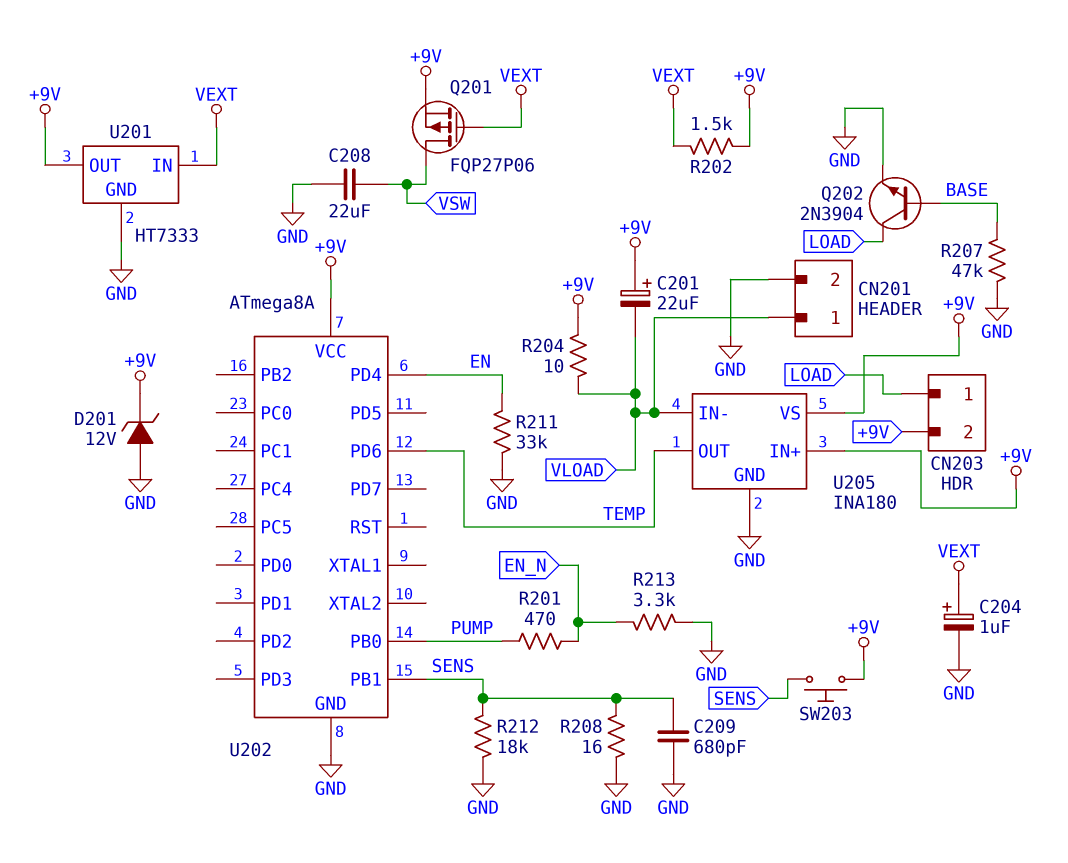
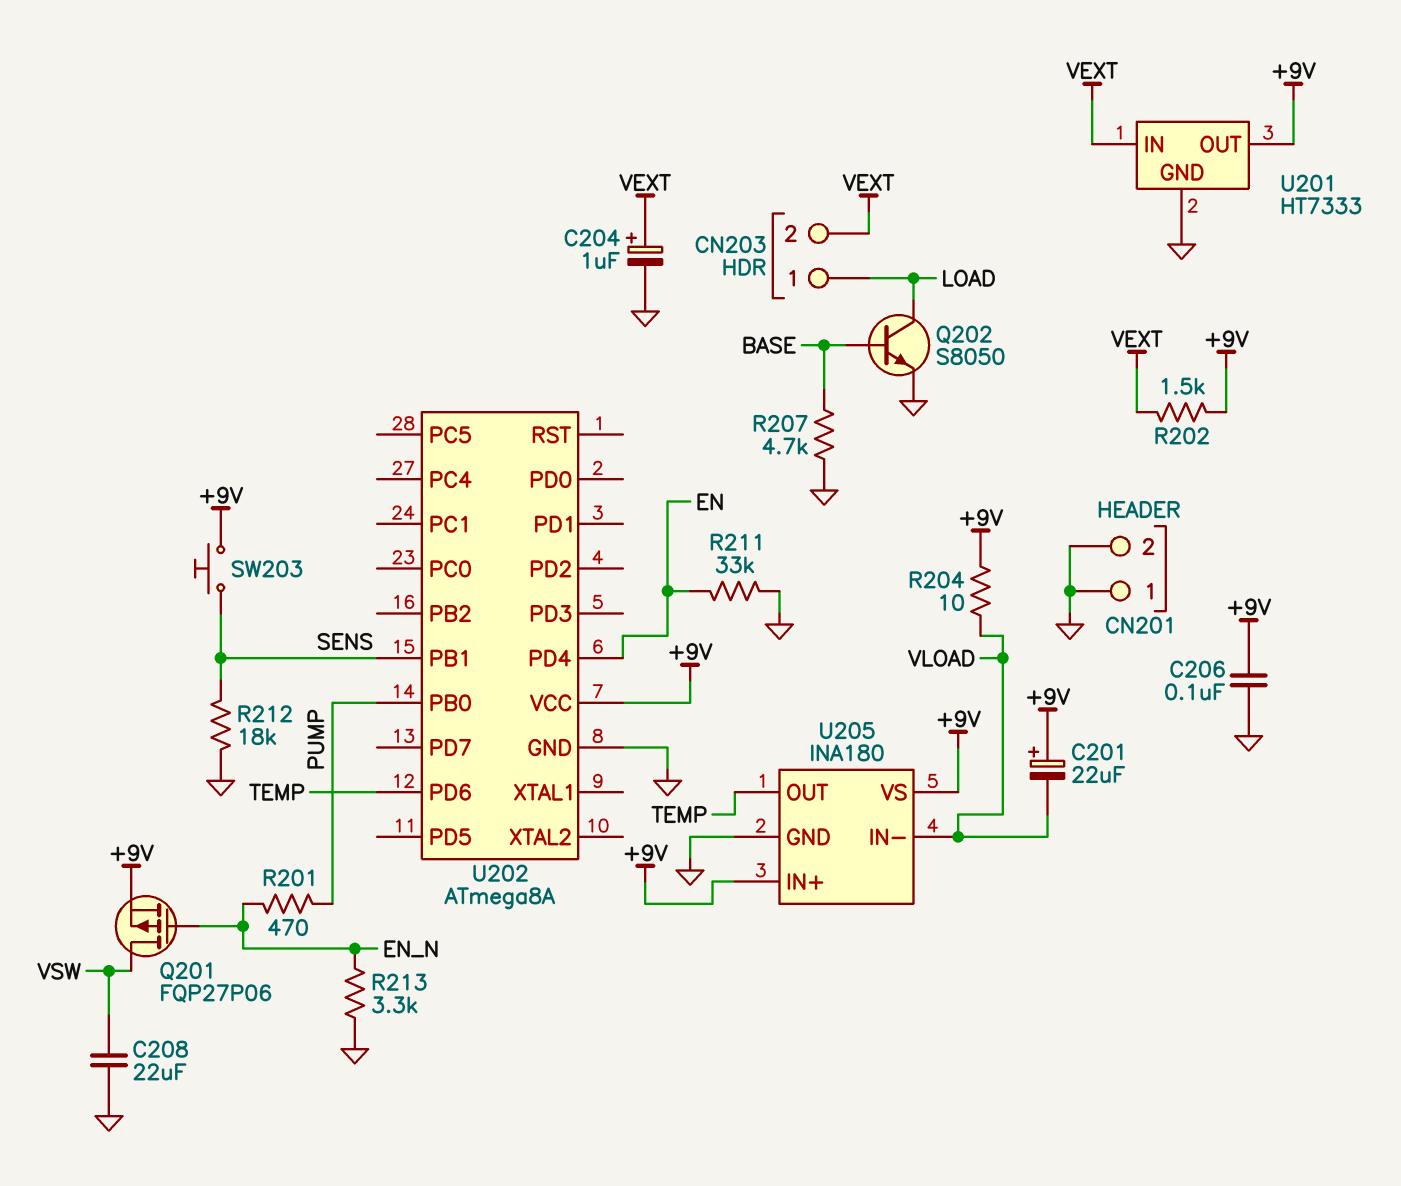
C206: none -> 100nF (+9V, GND)
C209: 680pF (GND, SENS) -> none
CN201 pin 1: VLOAD -> GND
CN203 pin 2: +9V -> VEXT
D201: zener 12V (A GND, K +9V) -> none
Q201: PMOS FQP27P06 (G VEXT, D VSW, S +9V) -> PMOS FQP27P06 (G EN_N, D VSW, S +9V)
Q202: NPN 2N3904 (B BASE, C LOAD, E GND) -> NPN S8050 (B BASE, C LOAD, E GND)
R207: 47k (BASE, GND) -> 4.7k (BASE, GND)
R208: 16 (GND, SENS) -> none

